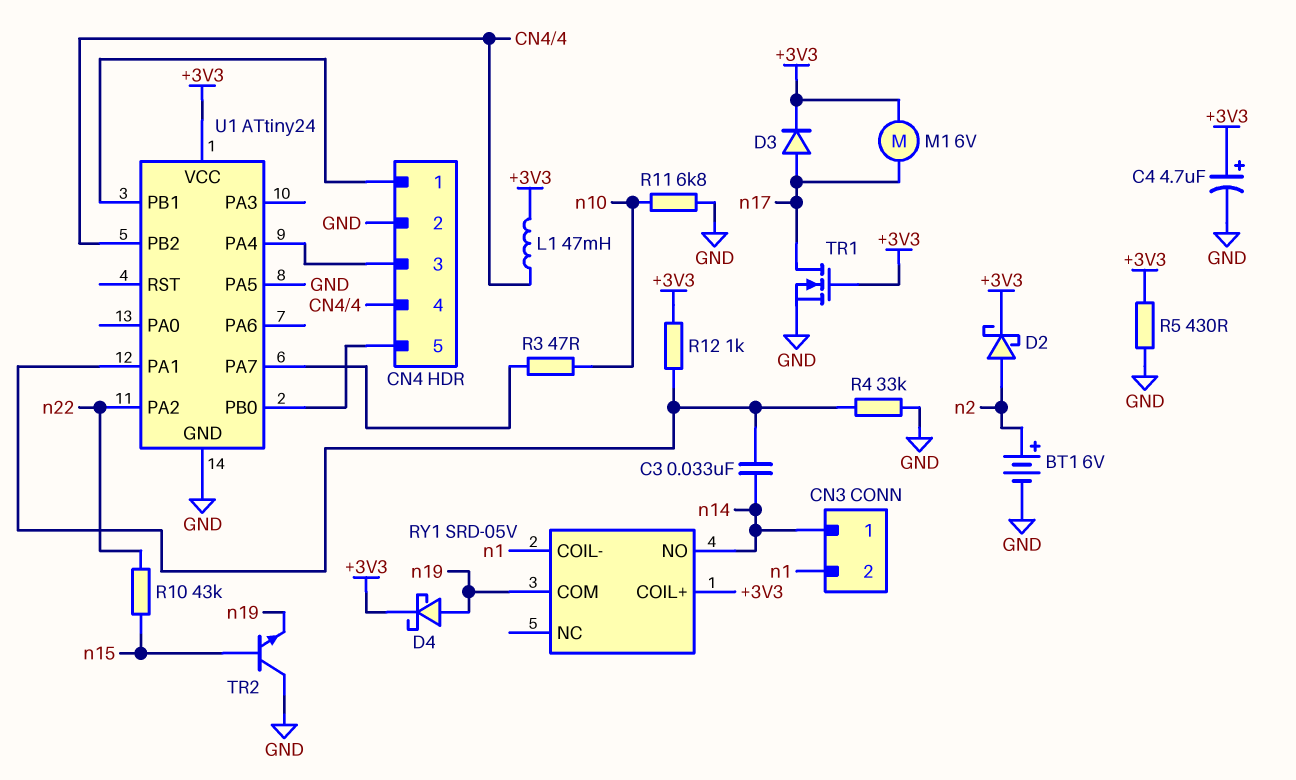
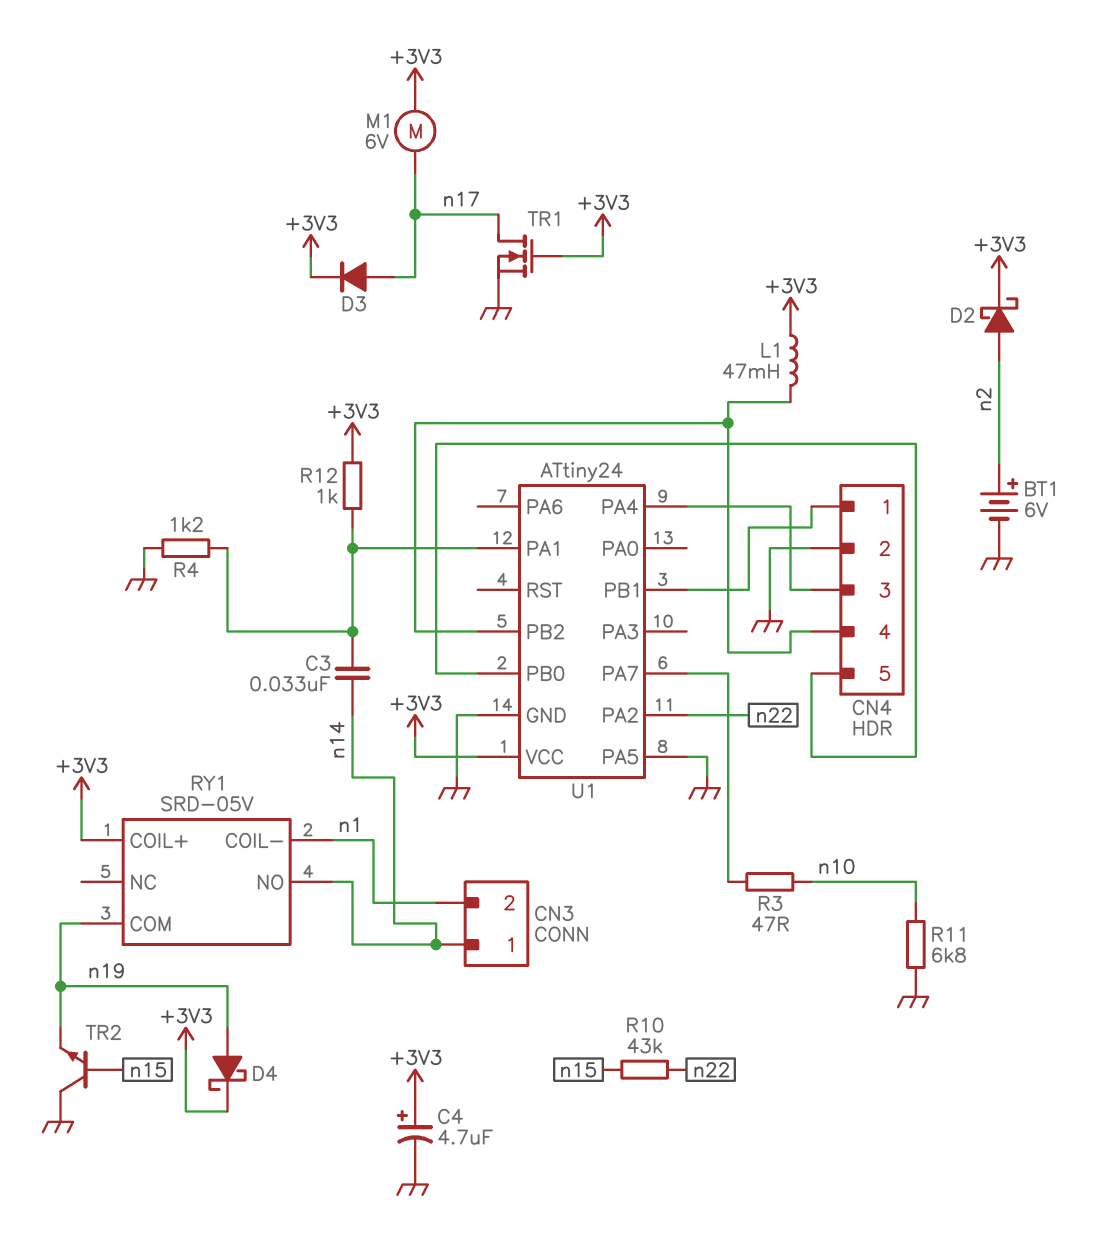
R4: 33k (GND, U1/PA1) -> 1.2k (GND, U1/PA1)
R5: 430 (+3V3, GND) -> none

